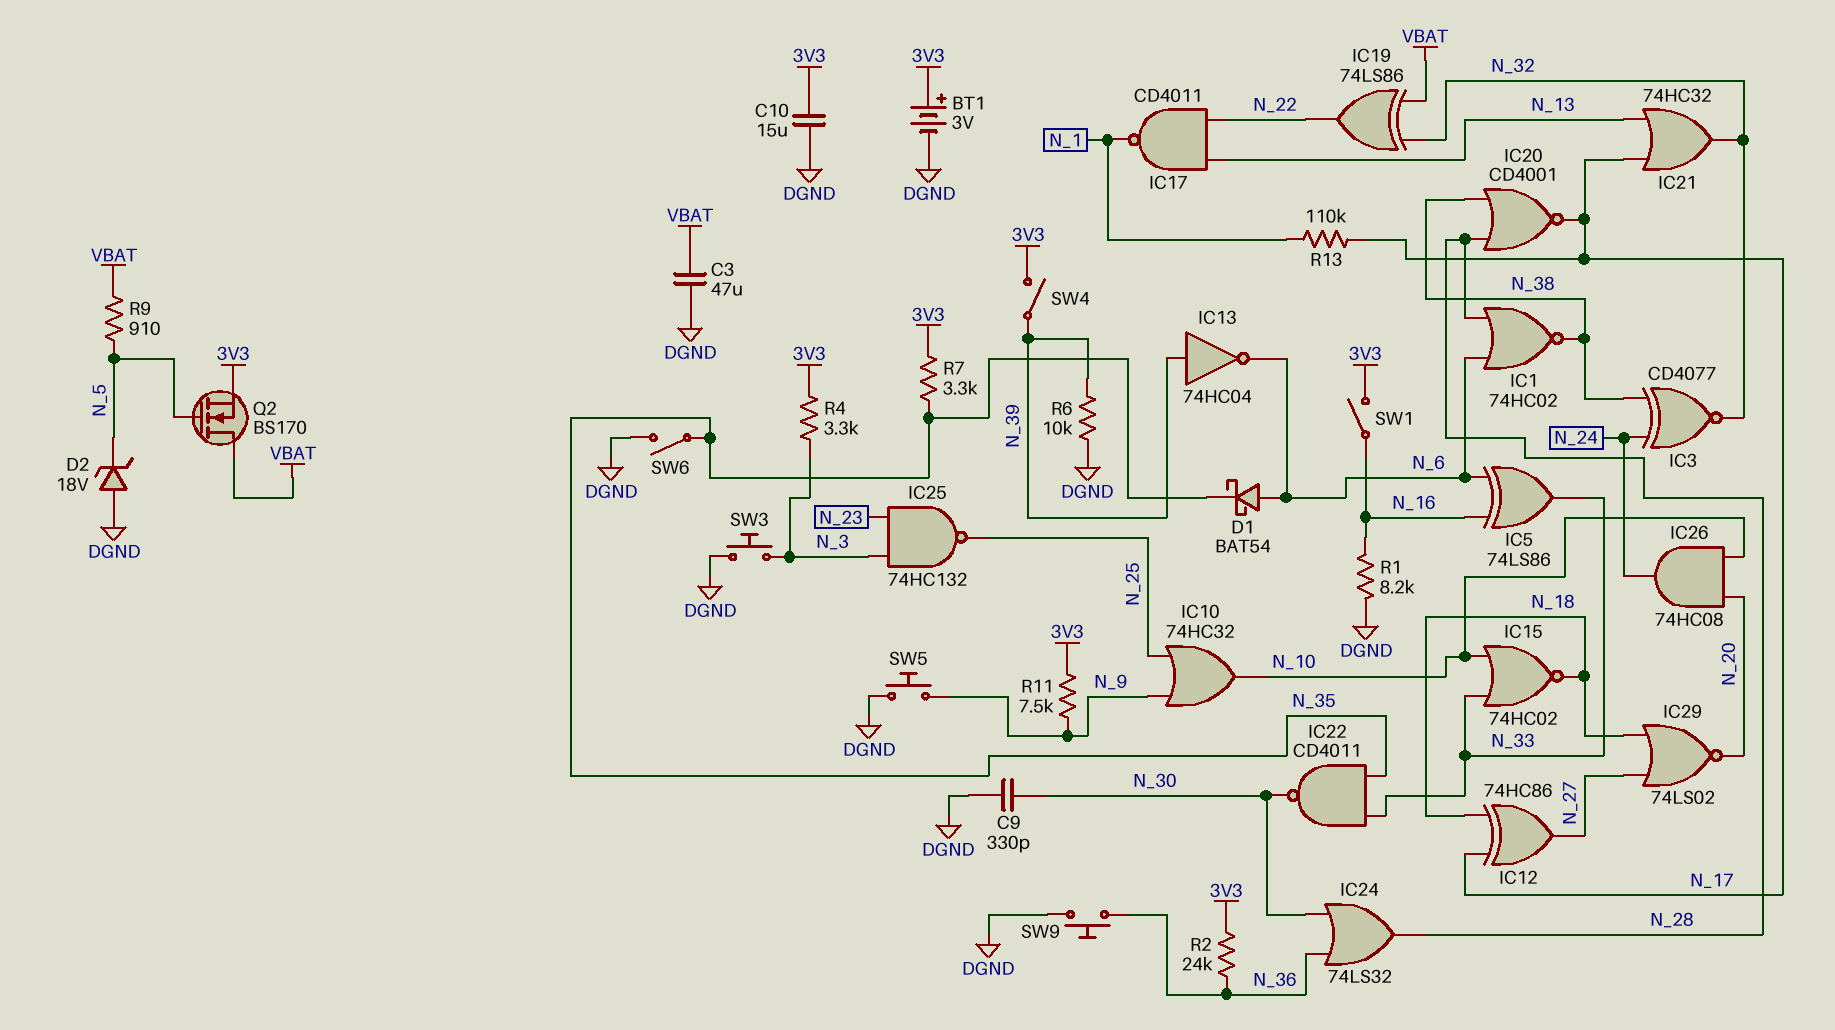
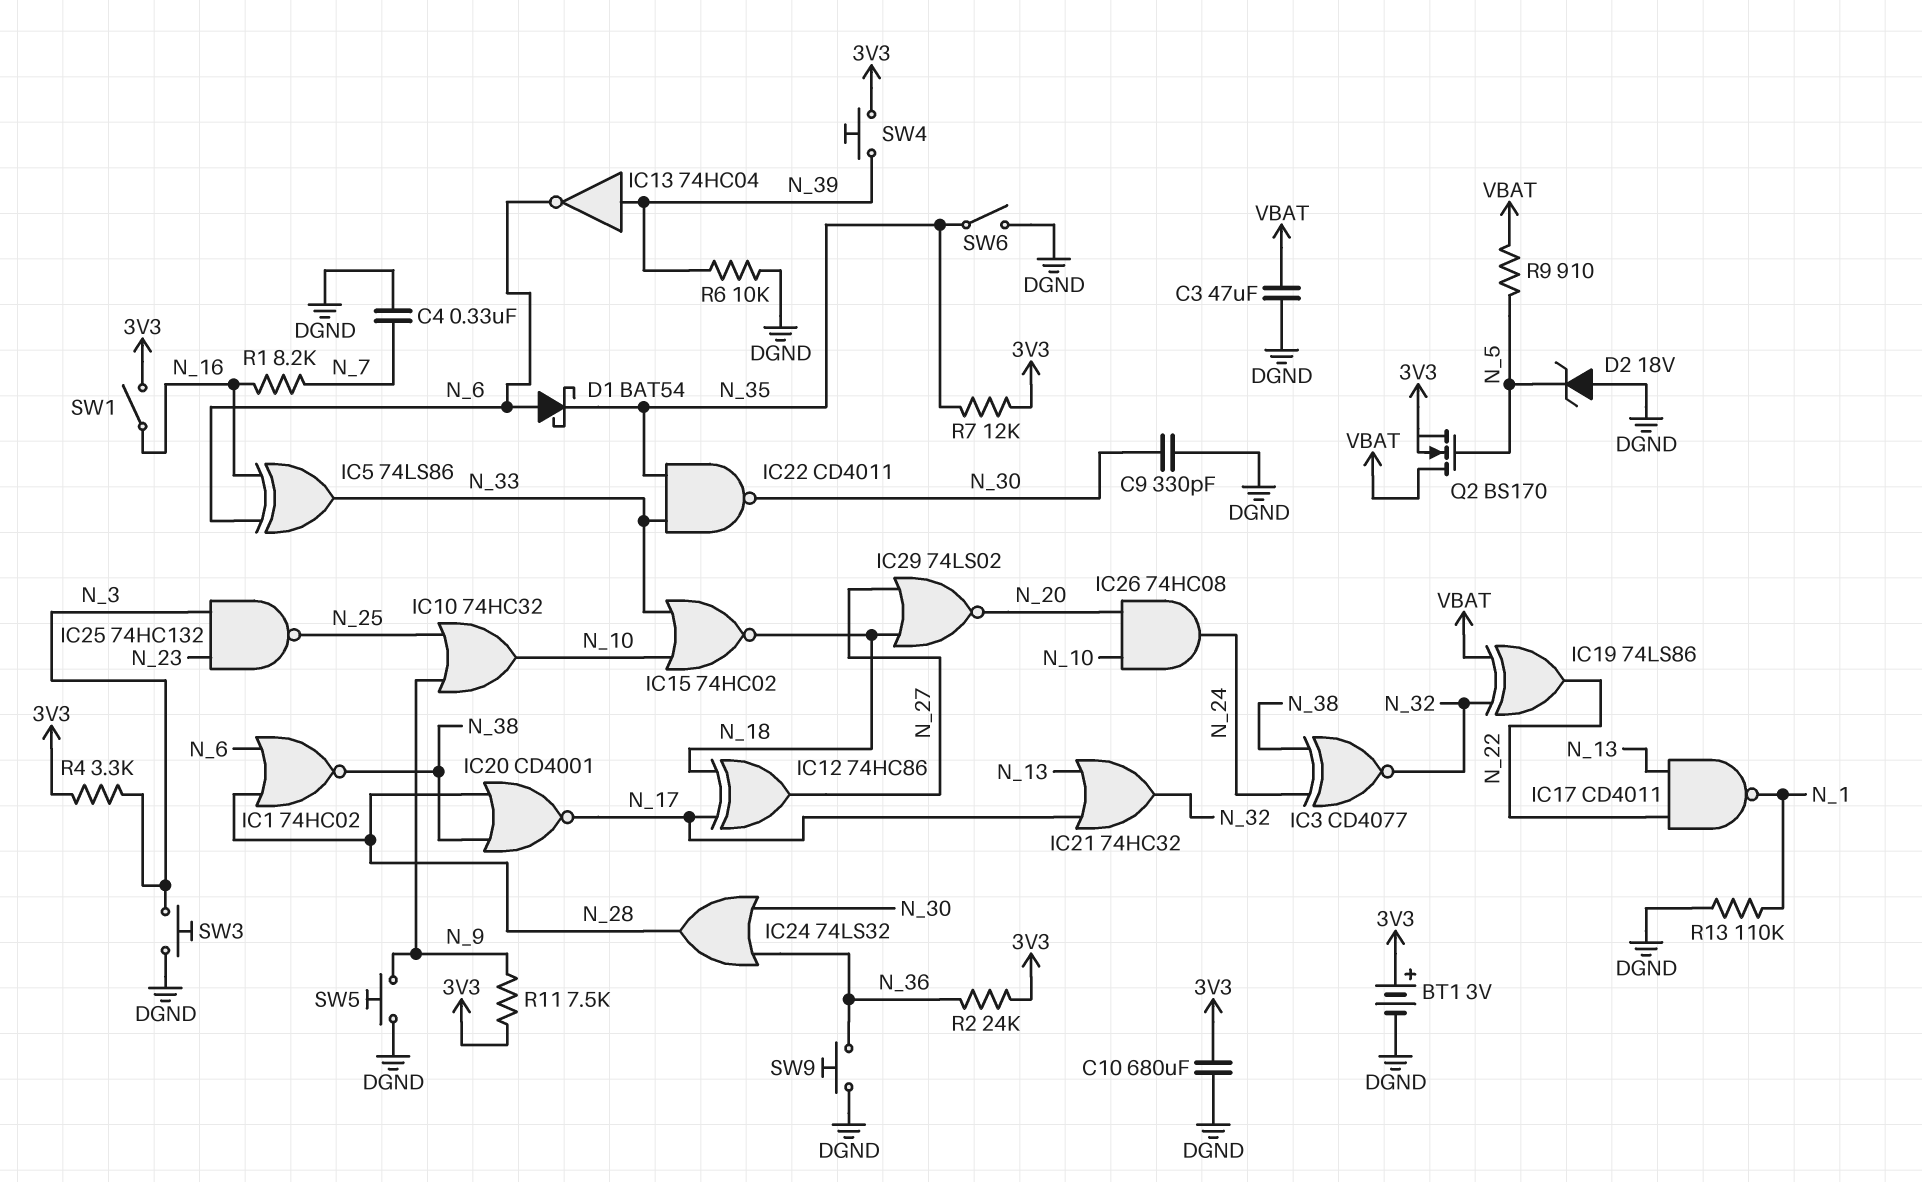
C4: none -> 330nF (DGND, N_7)
C10: 15uF (3V3, DGND) -> 680uF (3V3, DGND)
R1: 8.2k (DGND, N_16) -> 8.2k (N_7, N_16)
R7: 3.3k (3V3, N_35) -> 12k (3V3, N_35)
R13: 110k (N_1, N_17) -> 110k (DGND, N_1)
SW4: switch (3V3, N_39) -> button (3V3, N_39)

